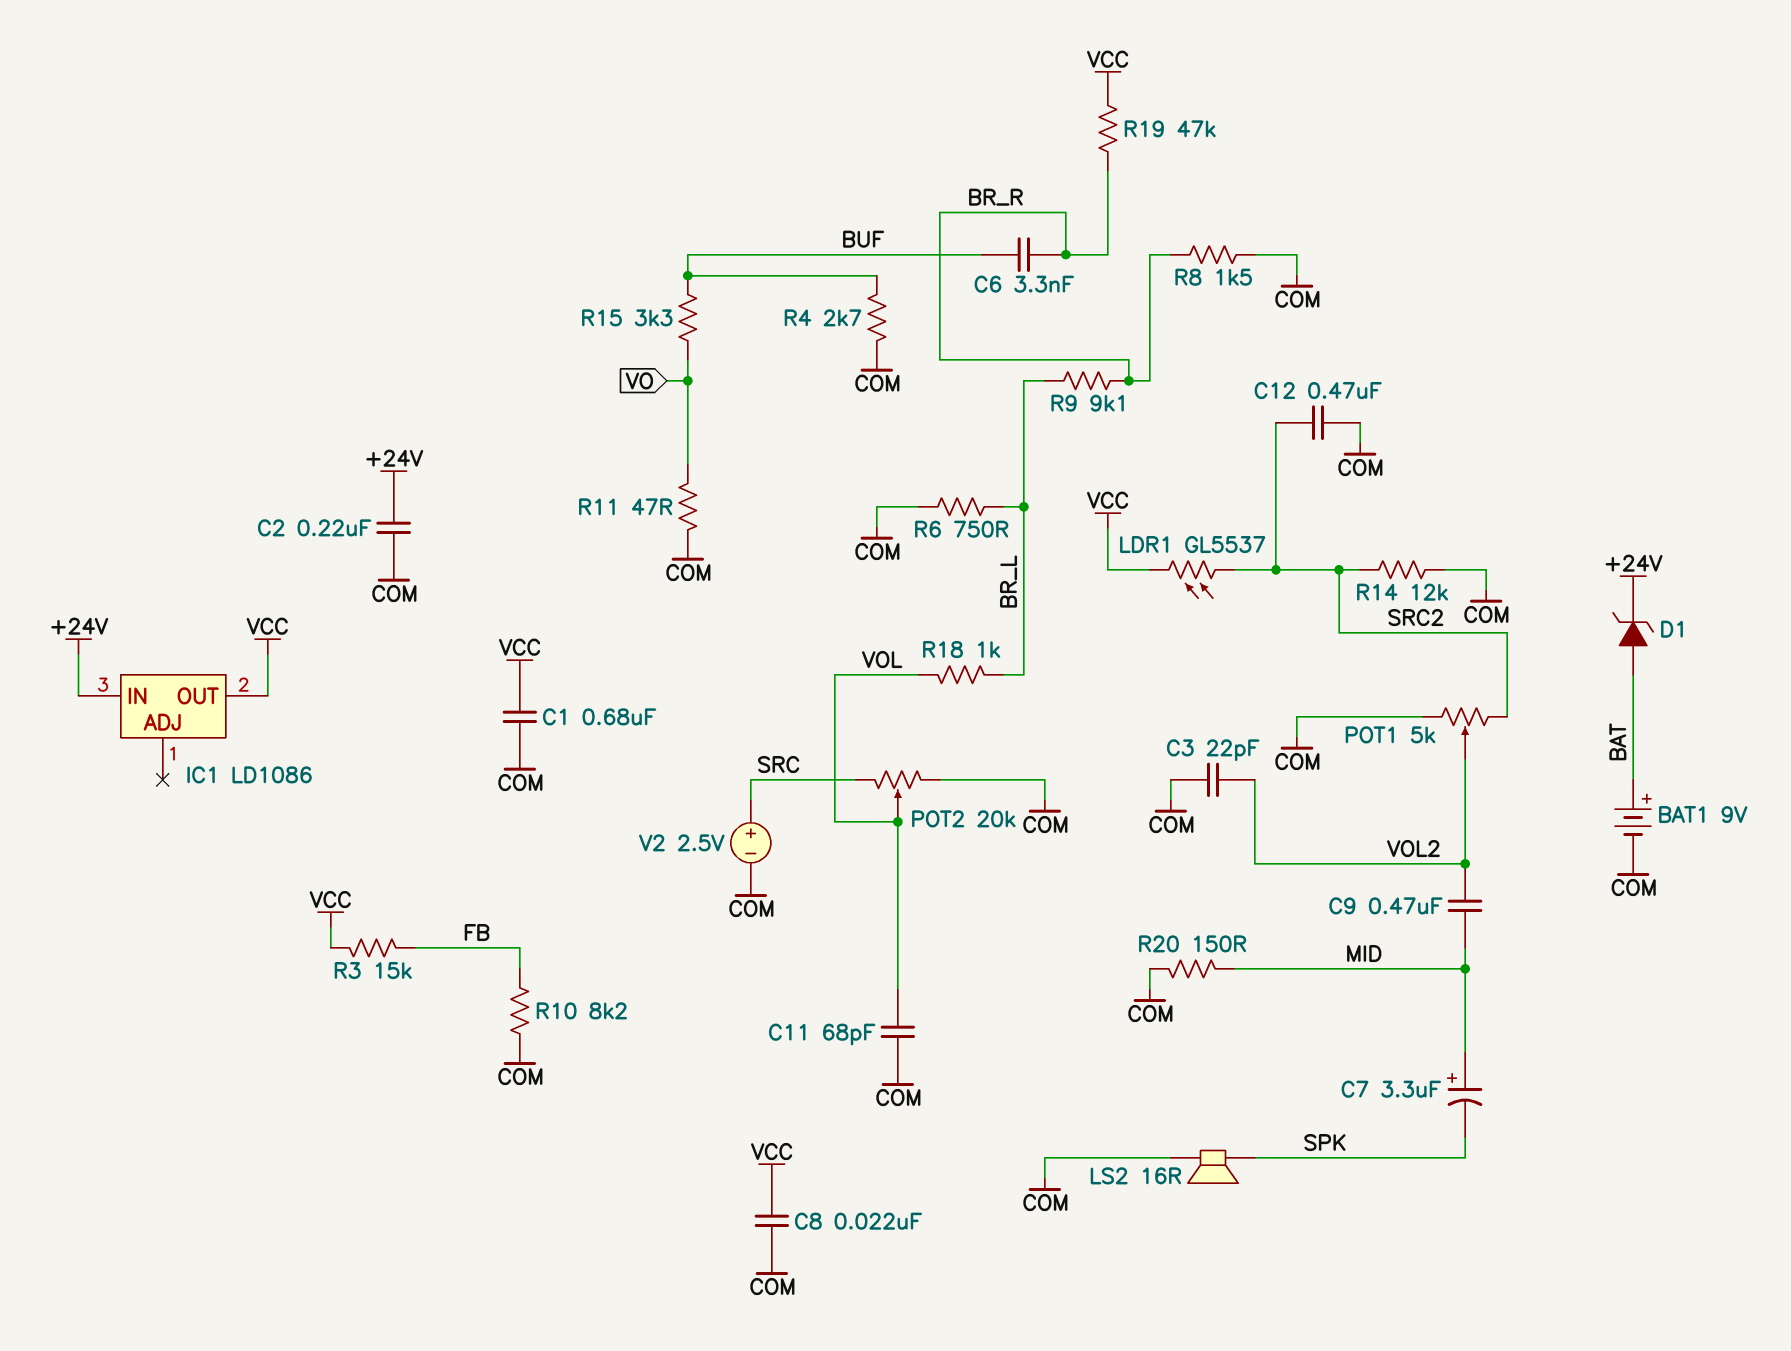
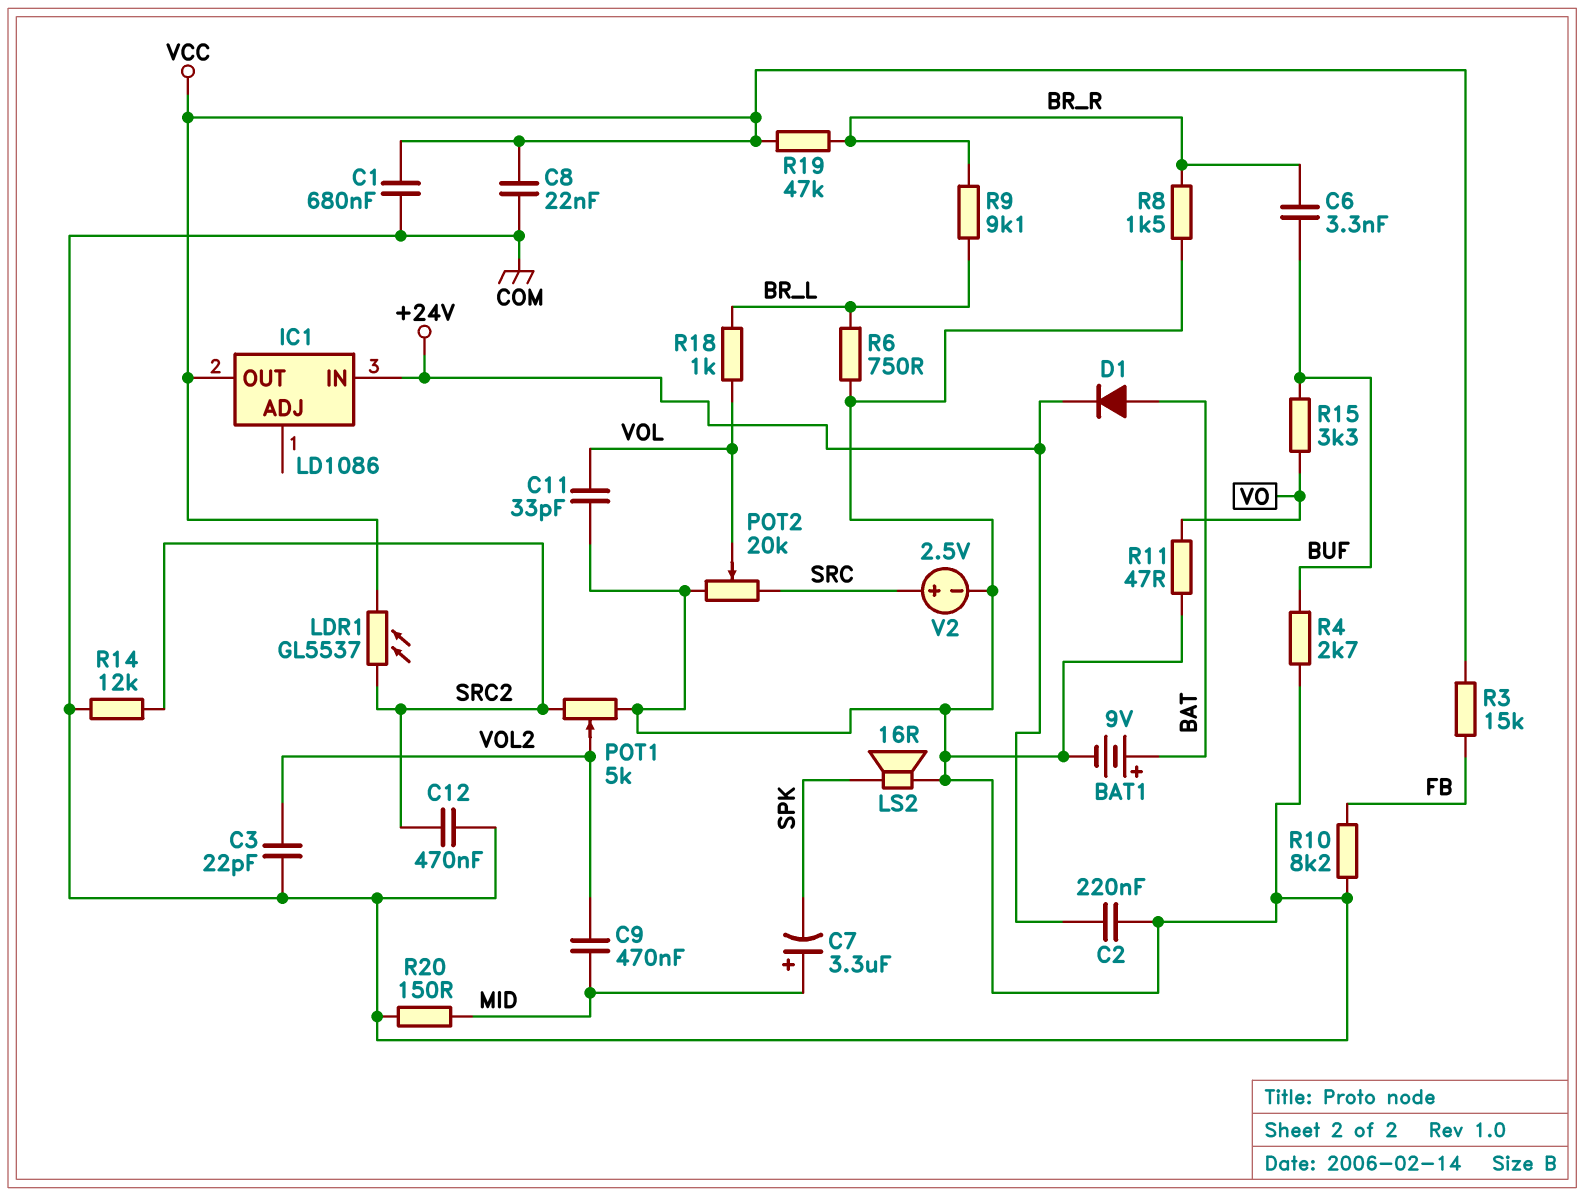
C11: 68pF (COM, VOL) -> 33pF (COM, VOL)
D1: zener (A BAT, K +24V) -> diode (A BAT, K +24V)

